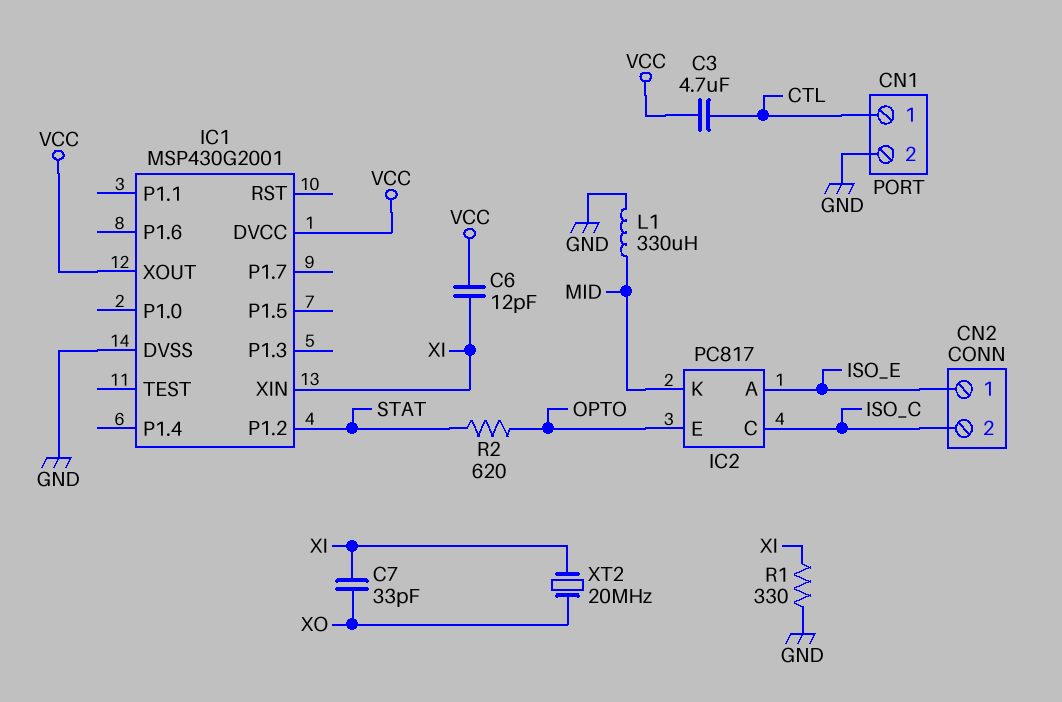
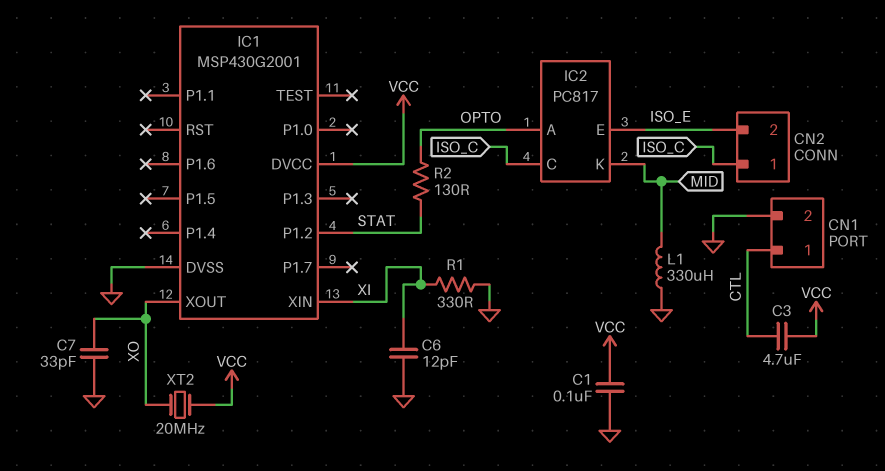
C1: none -> 100nF (GND, VCC)
C6: 12pF (VCC, XI) -> 12pF (GND, XI)
C7: 33pF (XI, XO) -> 33pF (GND, XO)
CN2 pin 1: ISO_E -> ISO_C
CN2 pin 2: ISO_C -> ISO_E
IC1 pin XOUT: VCC -> XO
IC2 pin A: ISO_E -> OPTO
IC2 pin E: OPTO -> ISO_E
R2: 620 (OPTO, STAT) -> 130 (OPTO, STAT)
XT2: 20MHz (XI, XO) -> 20MHz (VCC, XO)

